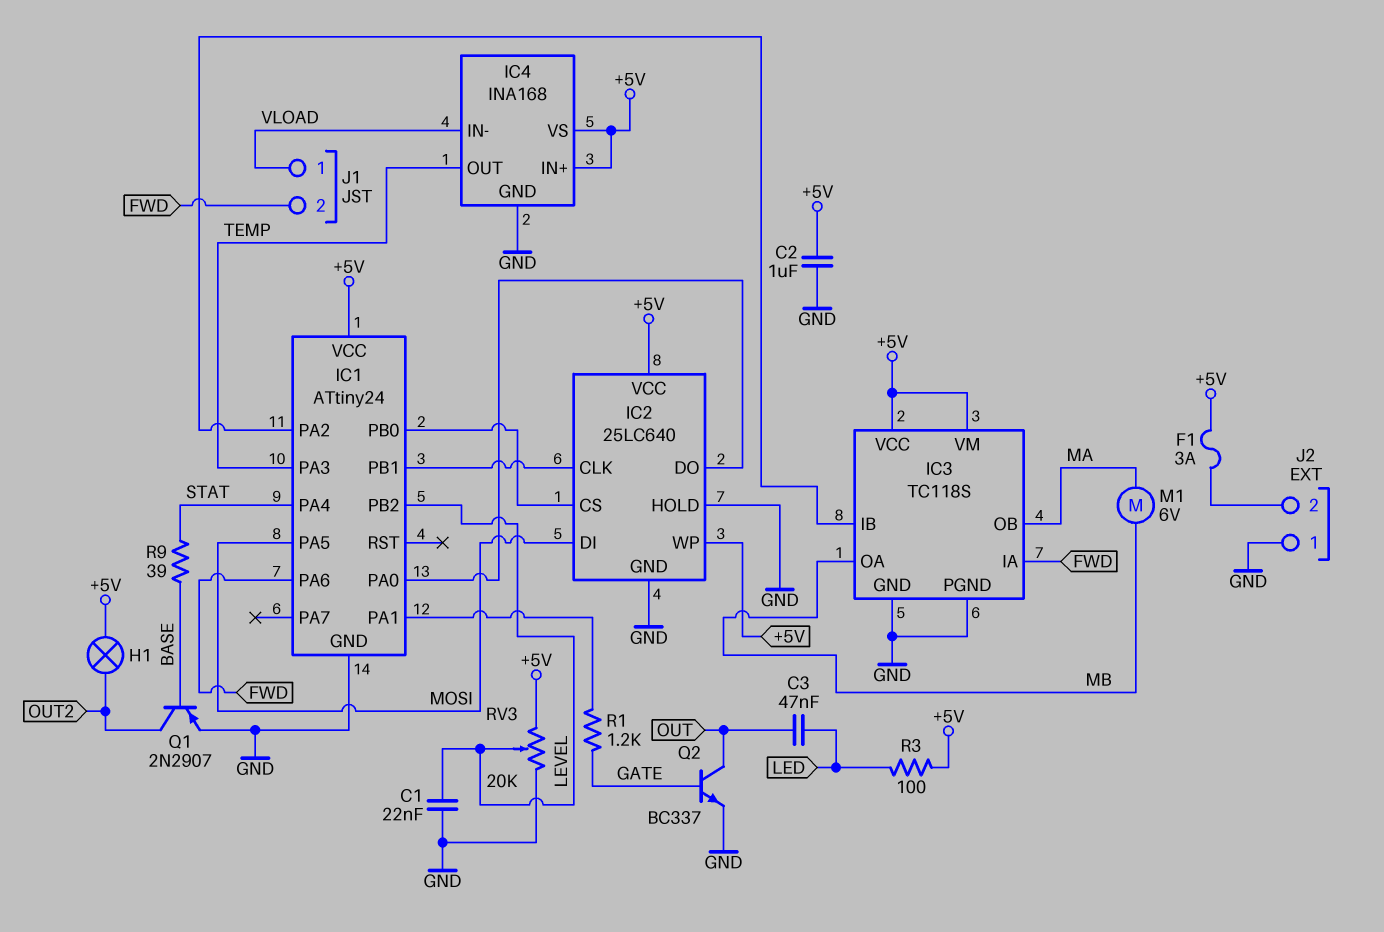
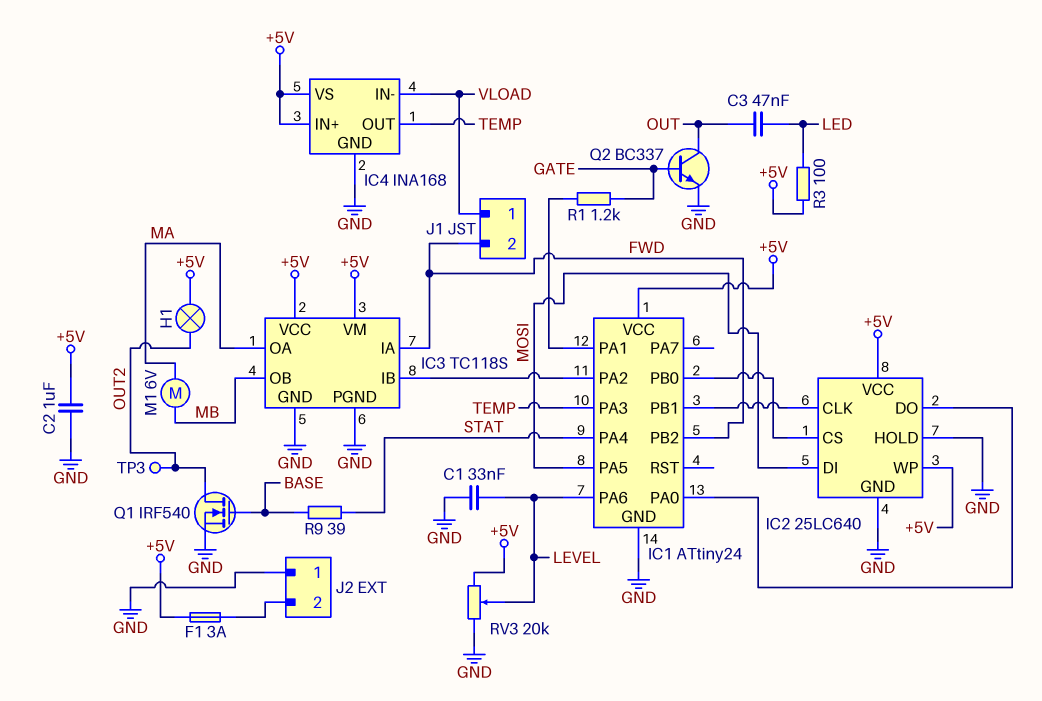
C1: 22nF (GND, LEVEL) -> 33nF (GND, LEVEL)
IC1 pin PA6: FWD -> LEVEL
IC1 pin PB2: LEVEL -> FWD
IC3 pin OA: MB -> MA
IC3 pin OB: MA -> MB
Q1: PNP 2N2907 (B BASE, C OUT2, E GND) -> NMOS IRF540 (G BASE, D OUT2, S GND)
TP3: none -> test point (OUT2)

